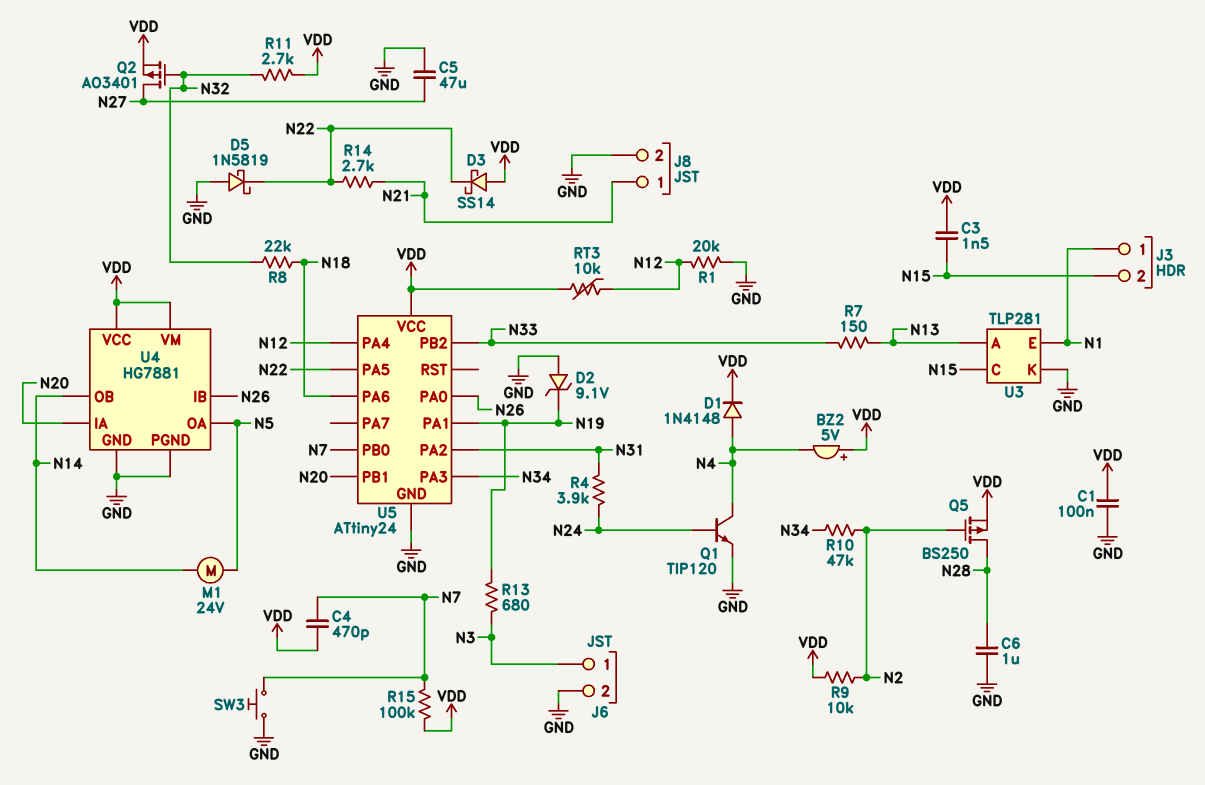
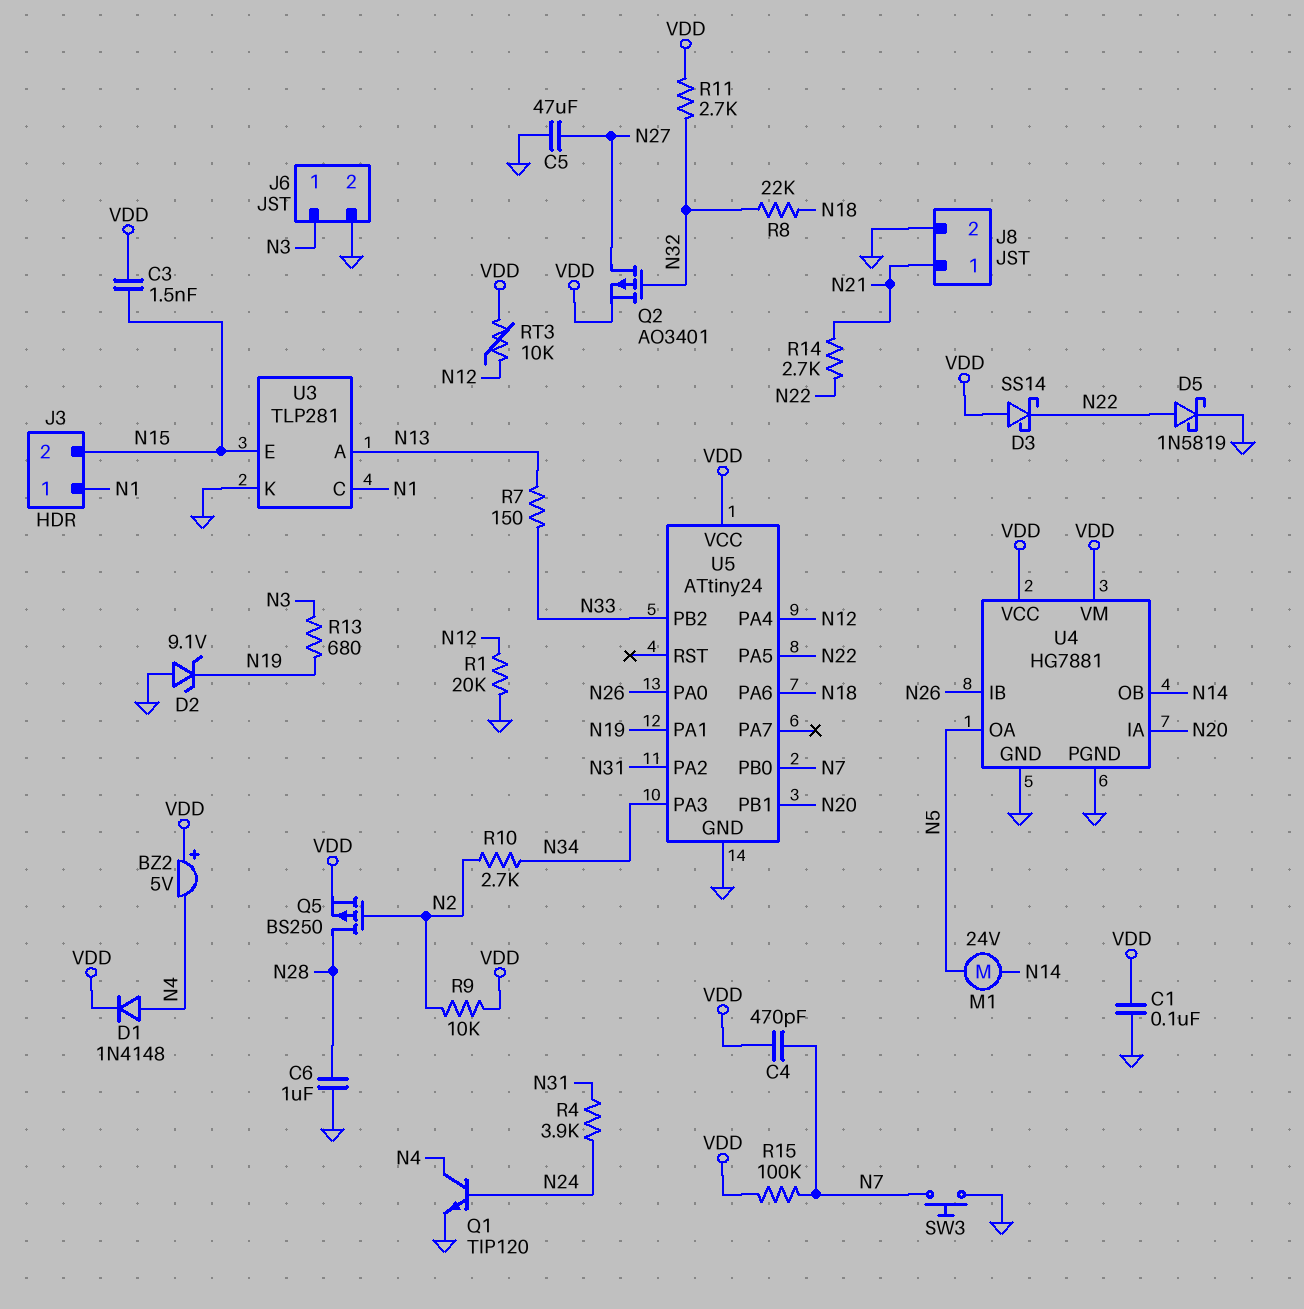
D5: schottky 1N5819 (A GND, K N22) -> schottky 1N5819 (A N22, K GND)
R10: 47k (N2, N34) -> 2.7k (N2, N34)
U3 pin C: N15 -> N1
U3 pin E: N1 -> N15

